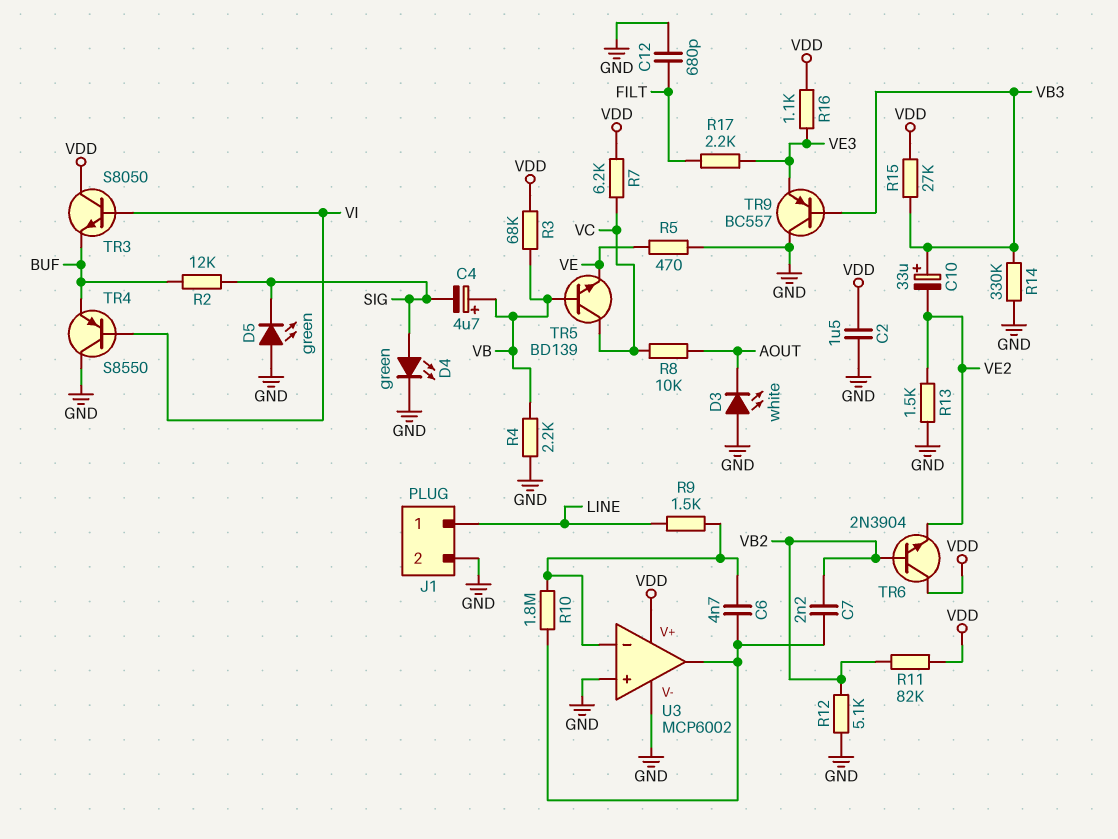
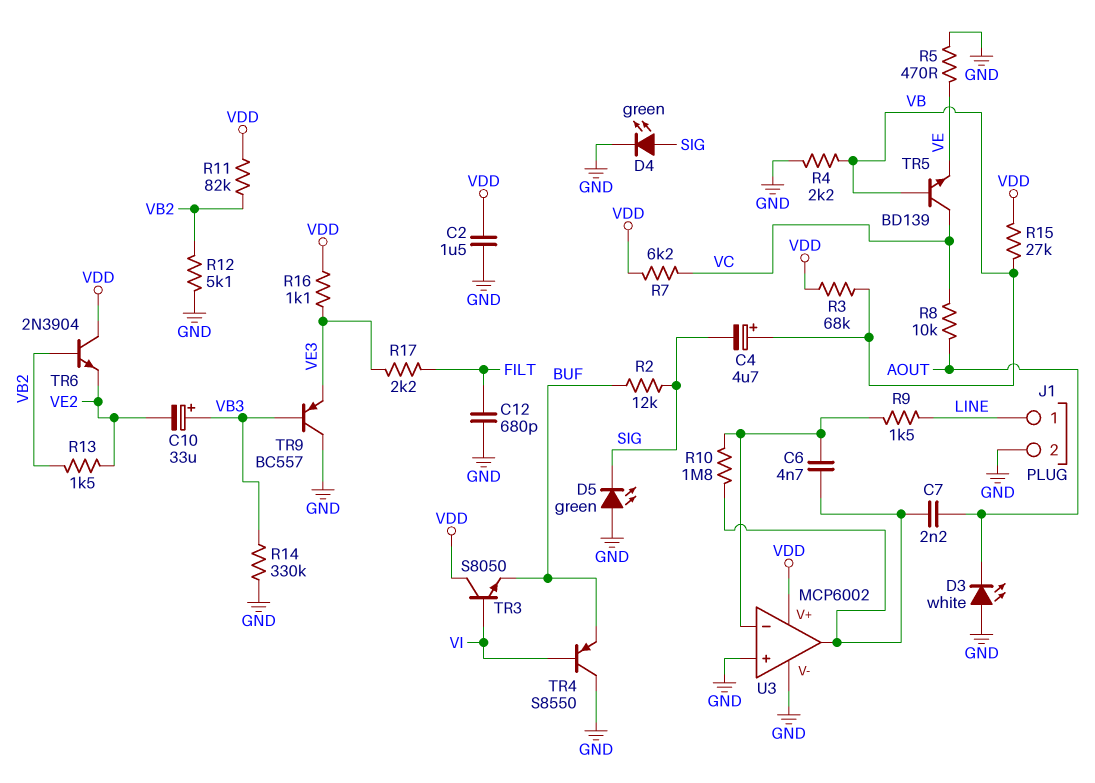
C7: 2.2nF (U3/out, VB2) -> 2.2nF (AOUT, U3/out)
R13: 1.5k (GND, VE2) -> 1.5k (VB2, VE2)
R15: 27k (VB3, VDD) -> 27k (VB, VDD)

